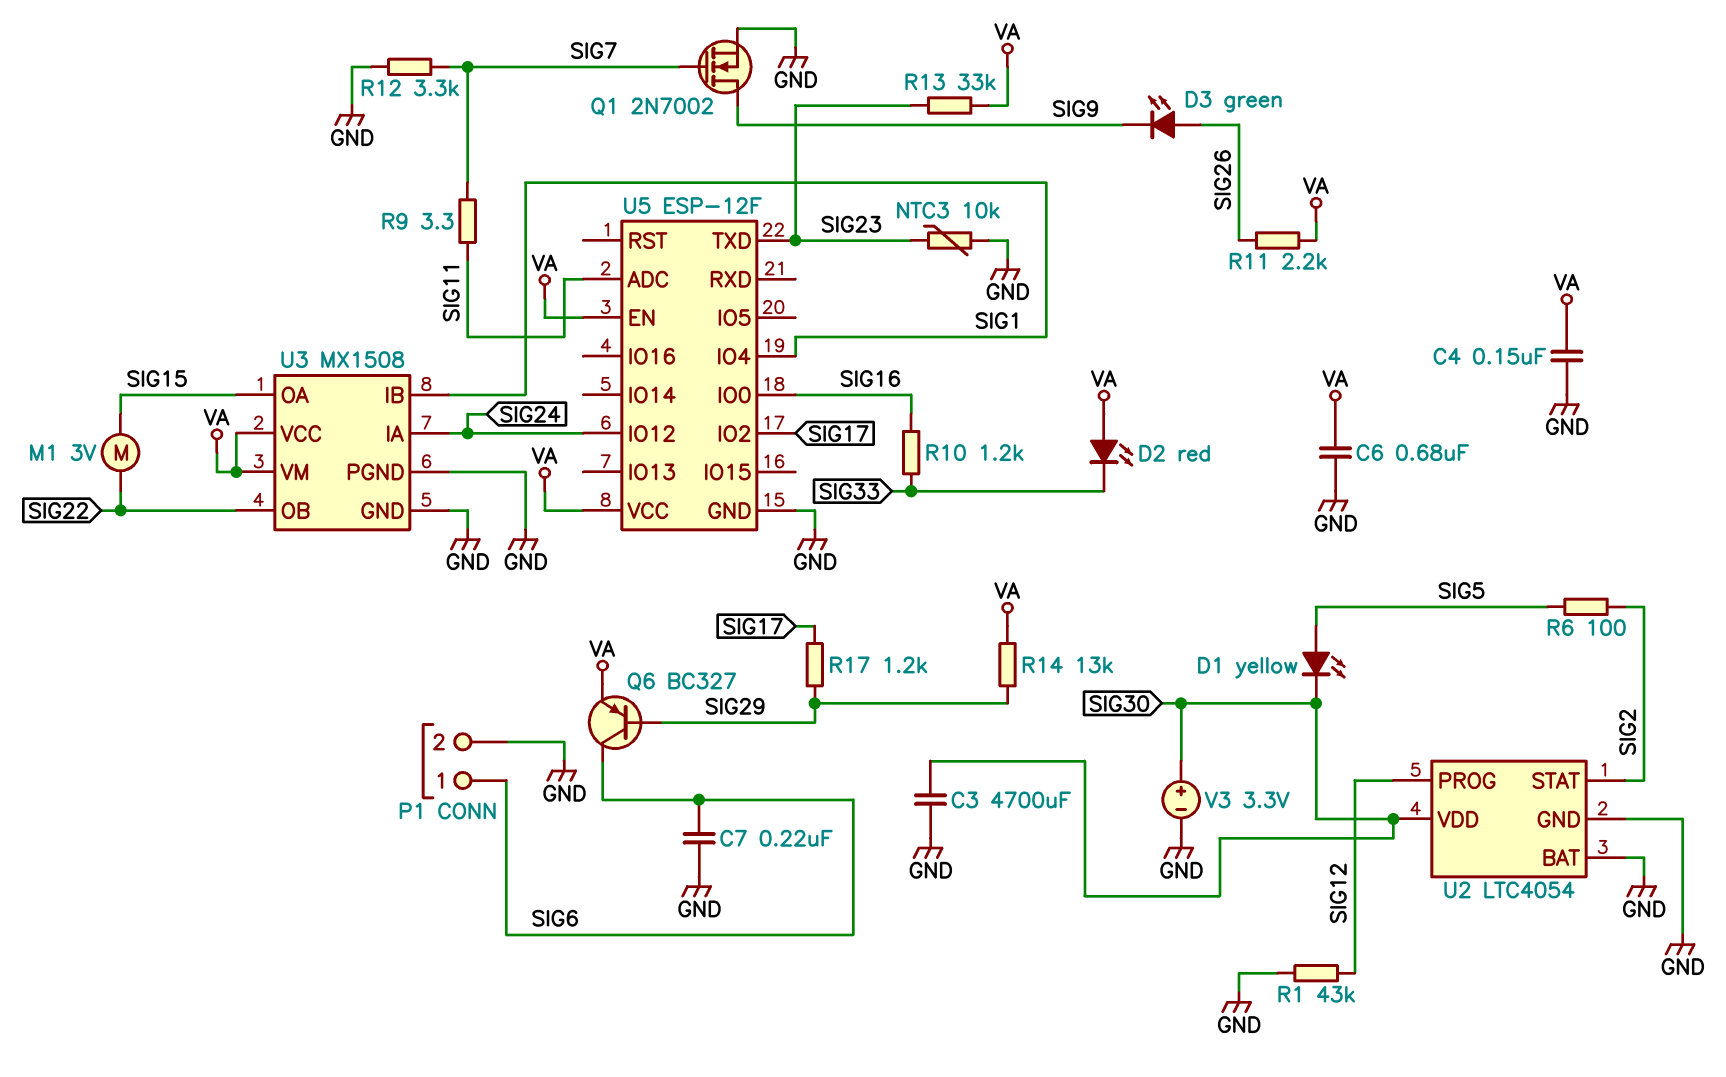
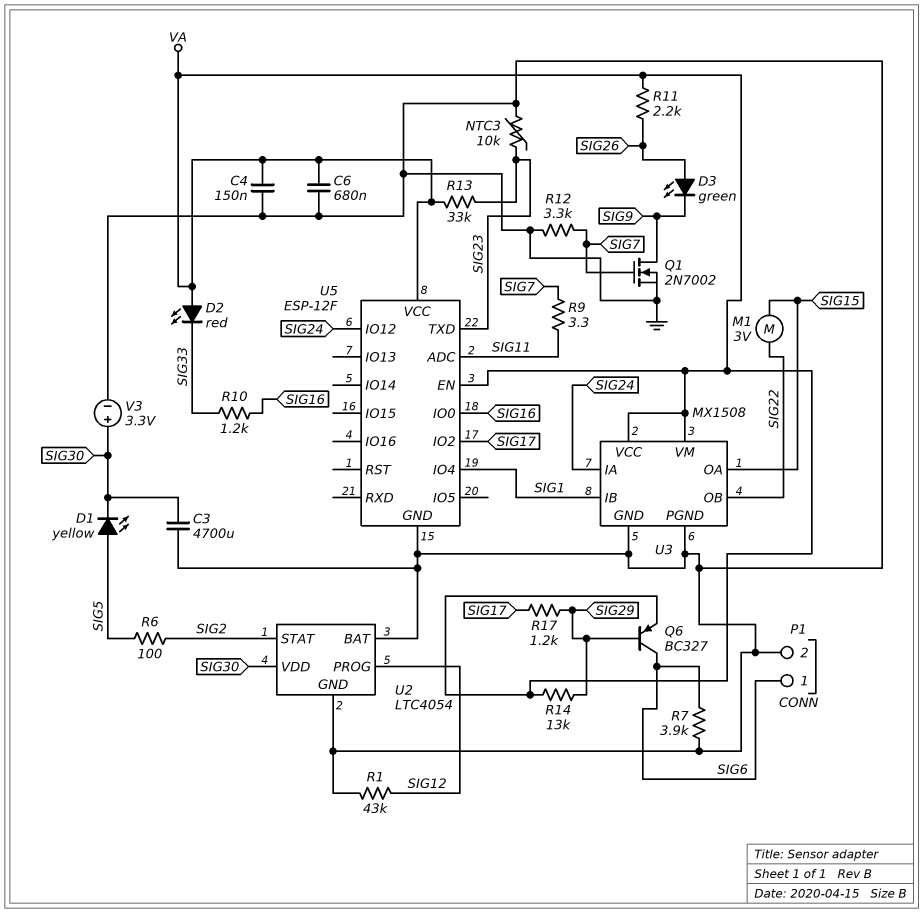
C7: 220nF (GND, SIG6) -> none
R7: none -> 3.9k (GND, SIG6)

